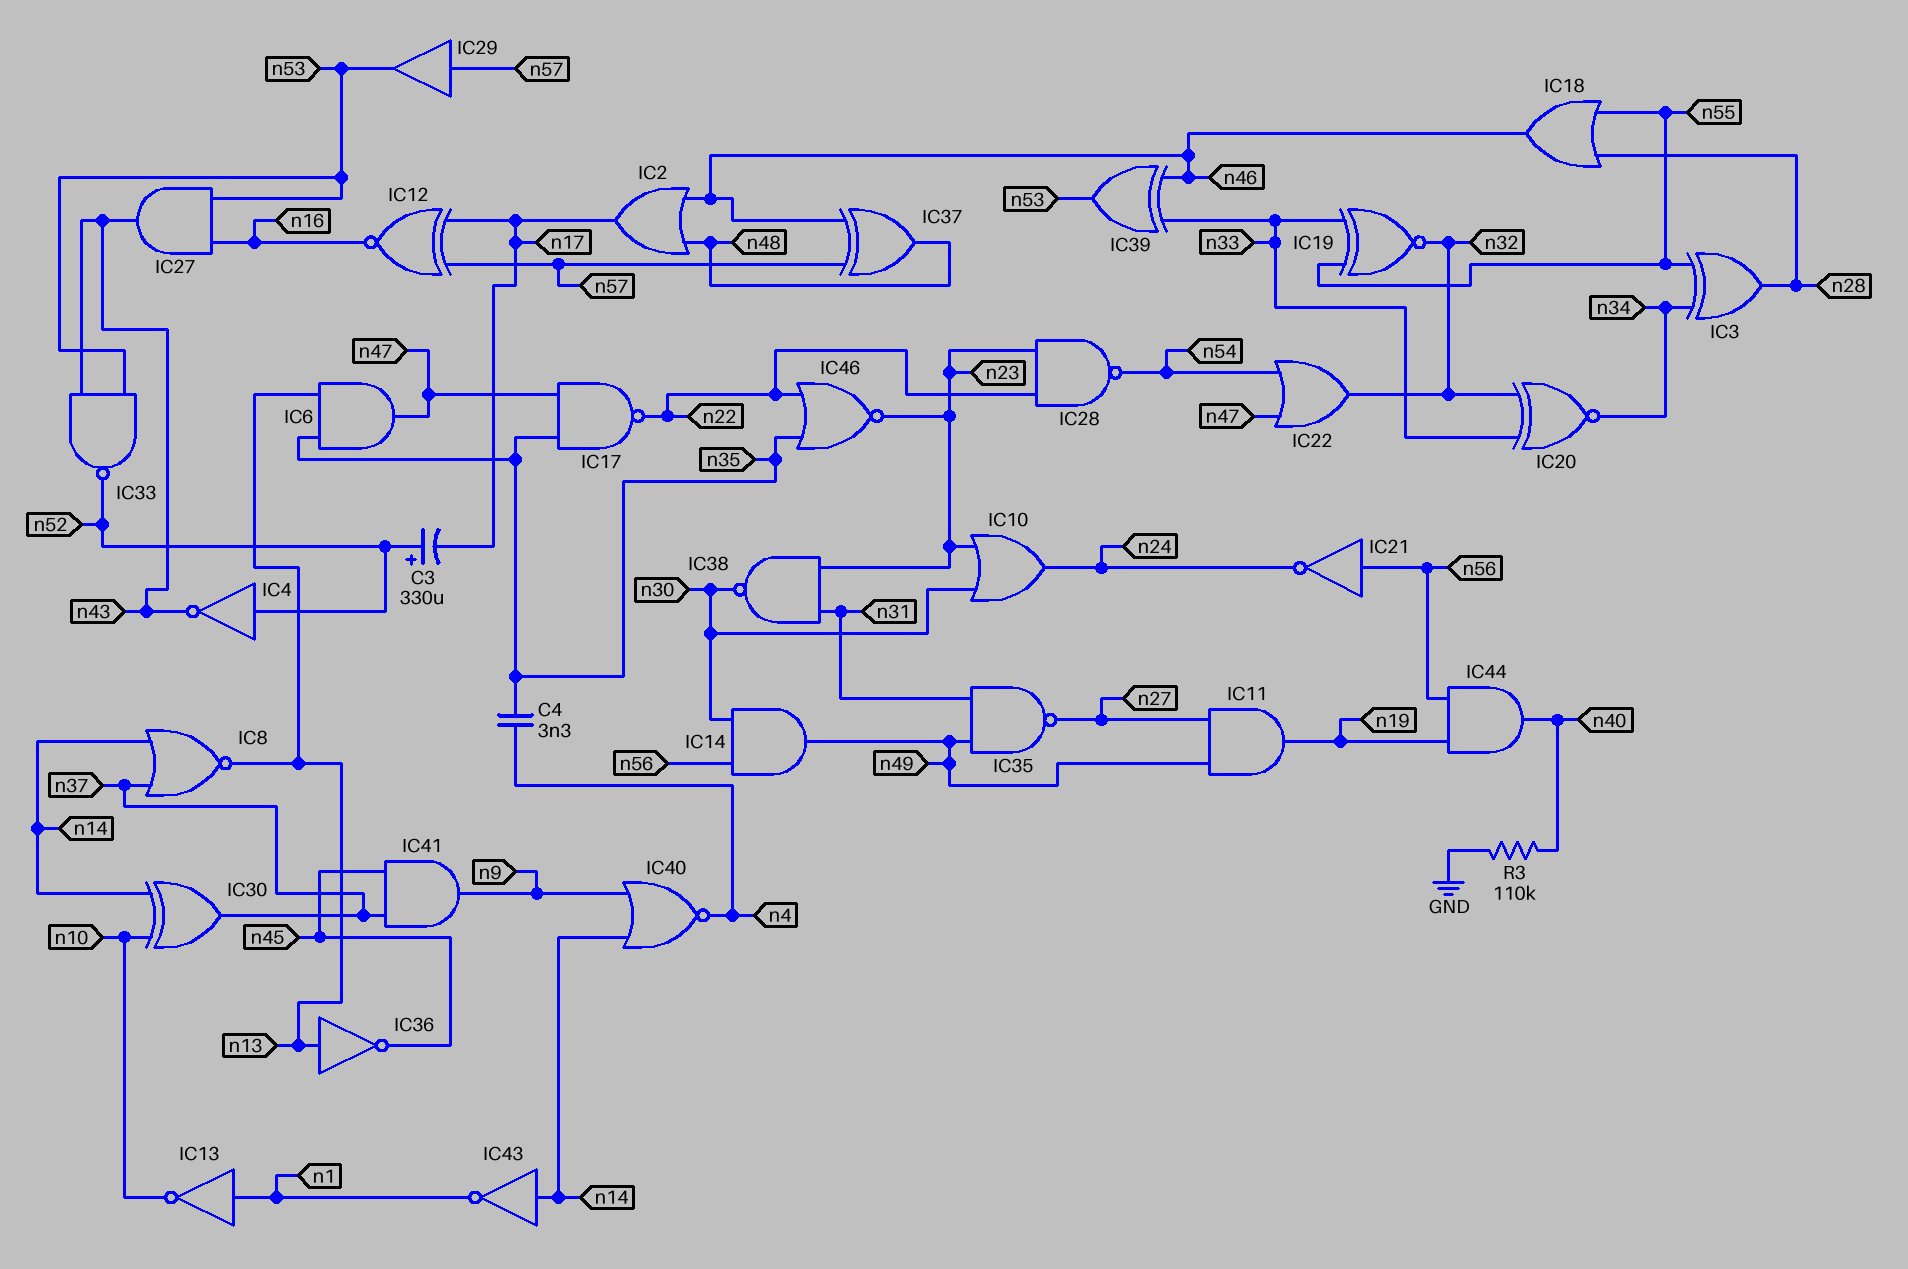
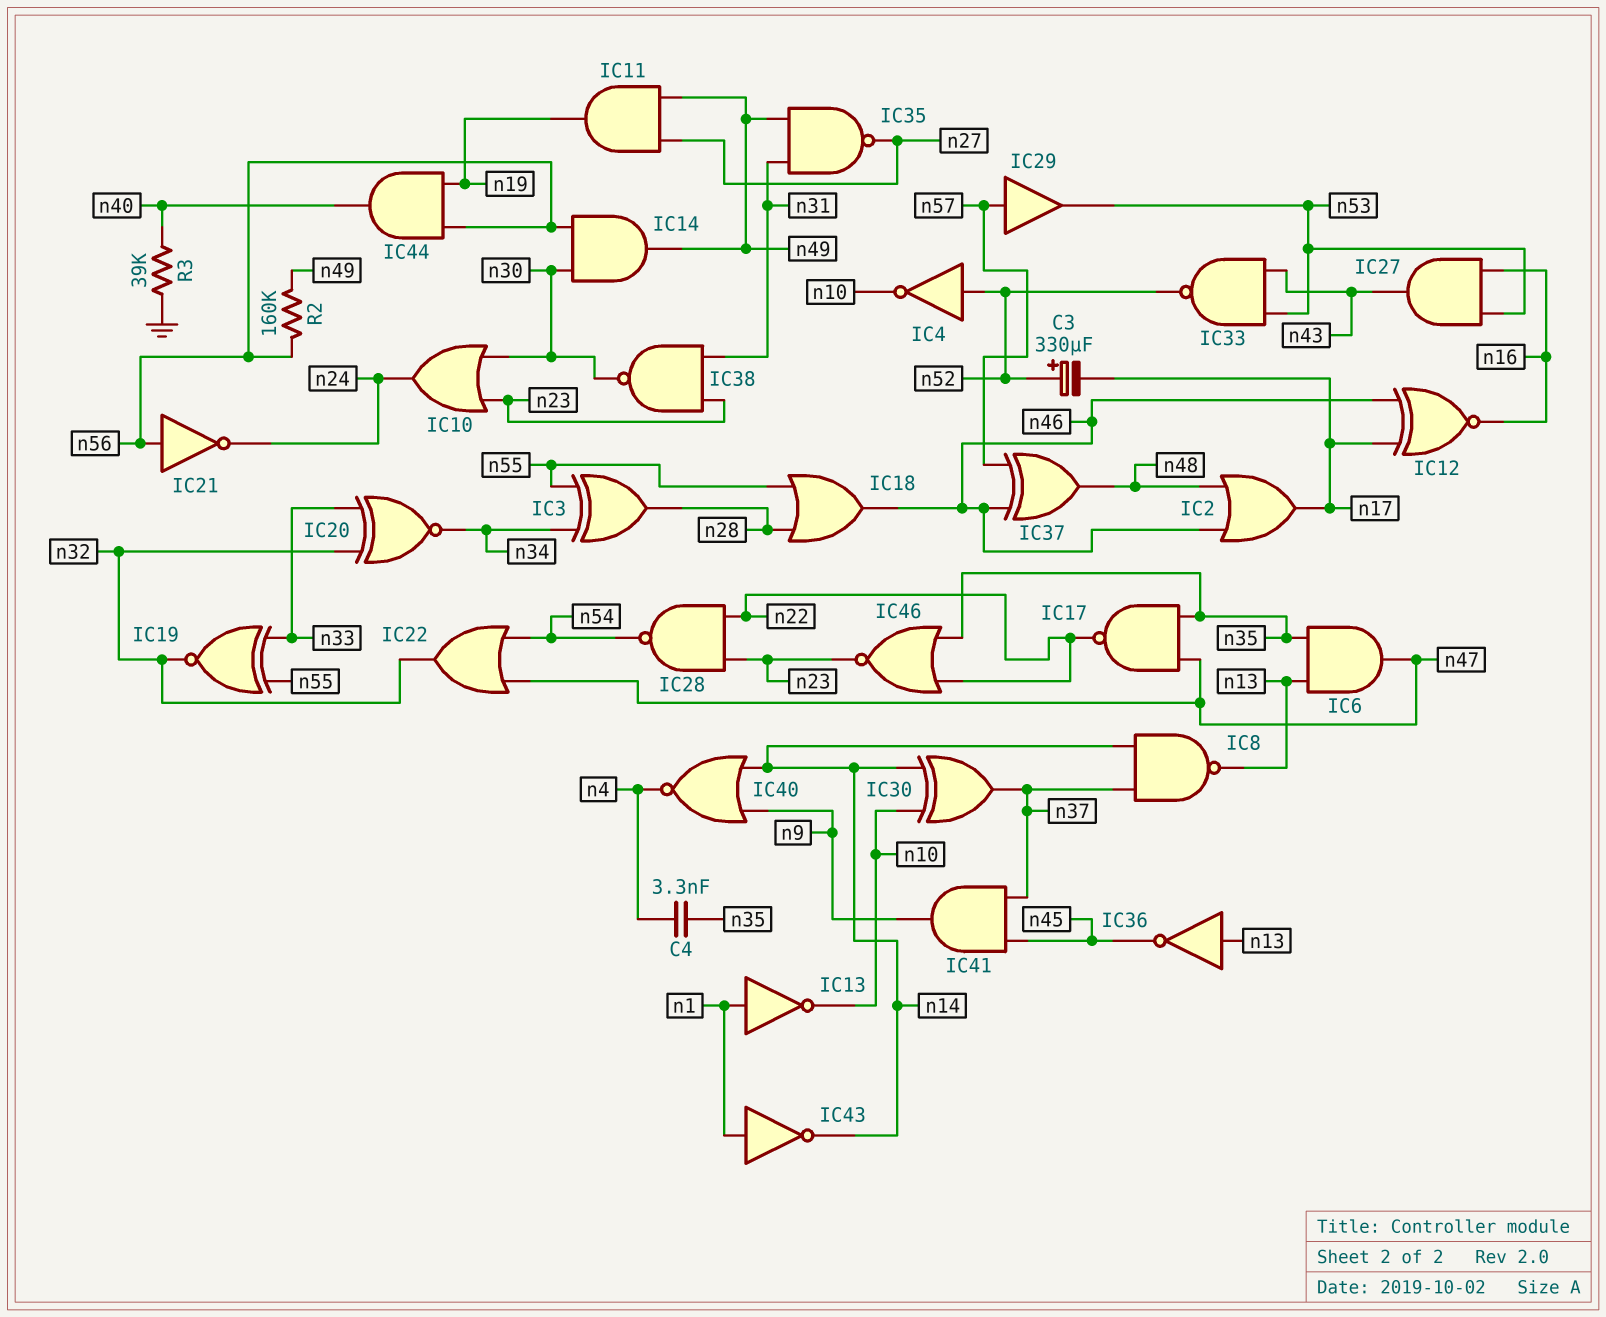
IC4: NOT (in n52, out n43) -> NOT (in n52, out n10)
IC8: NOR (in n14, in n37, out n13) -> NAND (in n14, in n37, out n13)
IC12: XNOR (in n17, in n57, out n16) -> XNOR (in n17, in n46, out n16)
IC39: XOR (in n33, in n46, out n53) -> none
IC43: NOT (in n14, out n1) -> NOT (in n1, out n14)
R2: none -> 160k (n49, n56)
R3: 110k (GND, n40) -> 39k (GND, n40)

